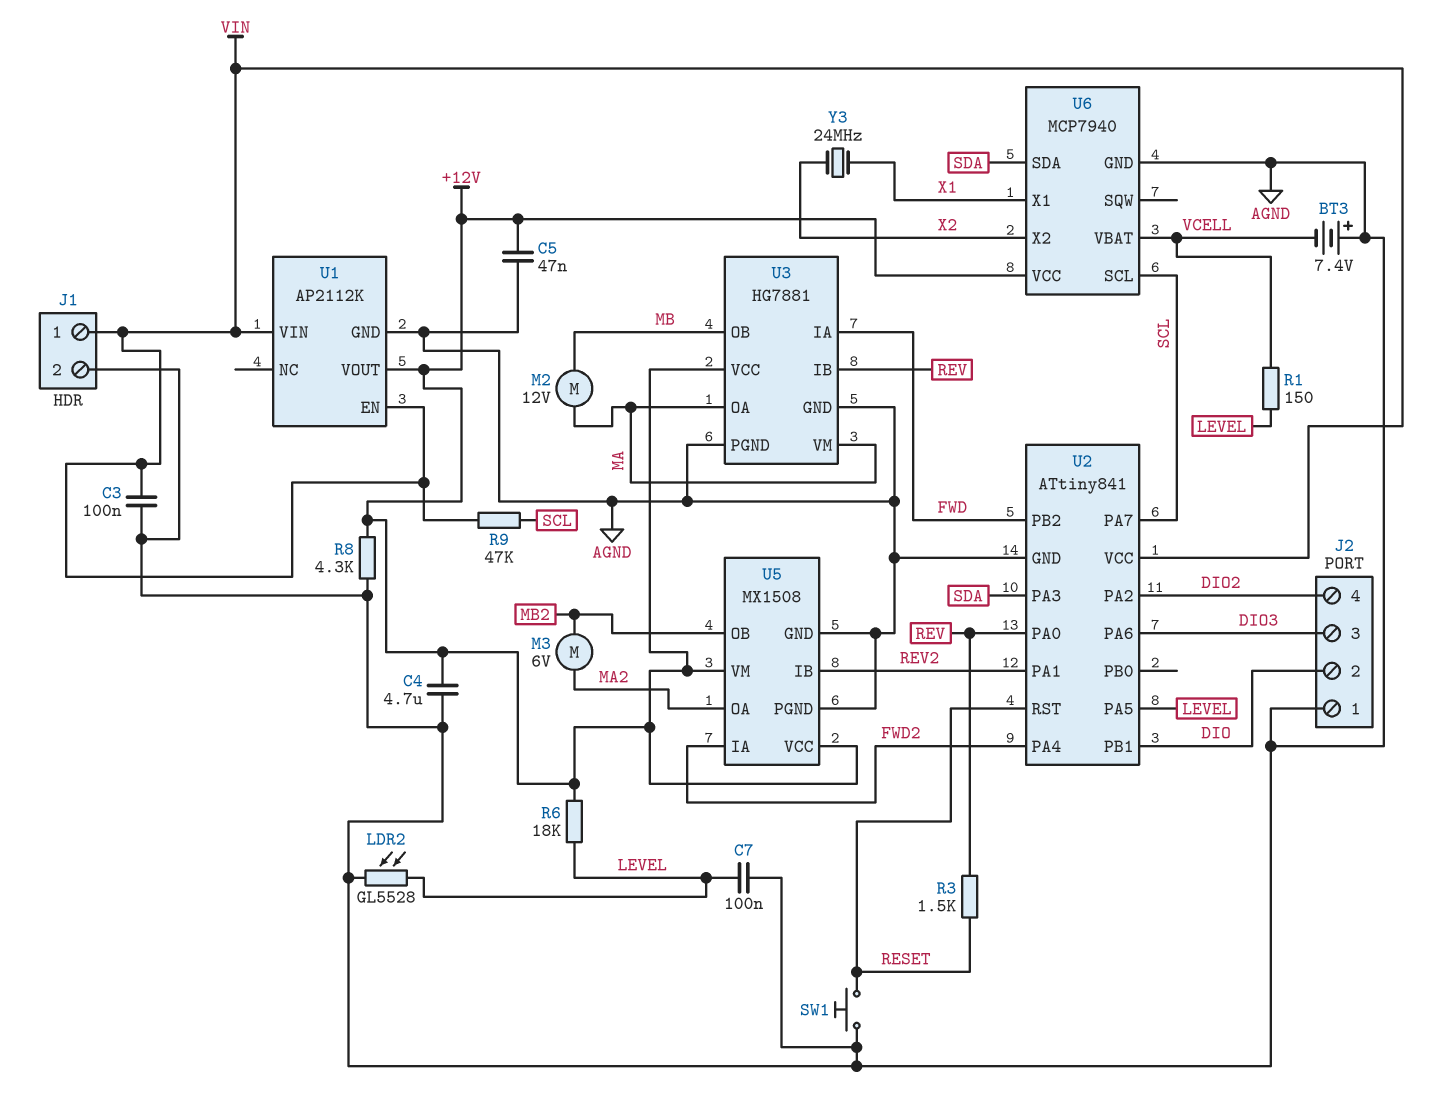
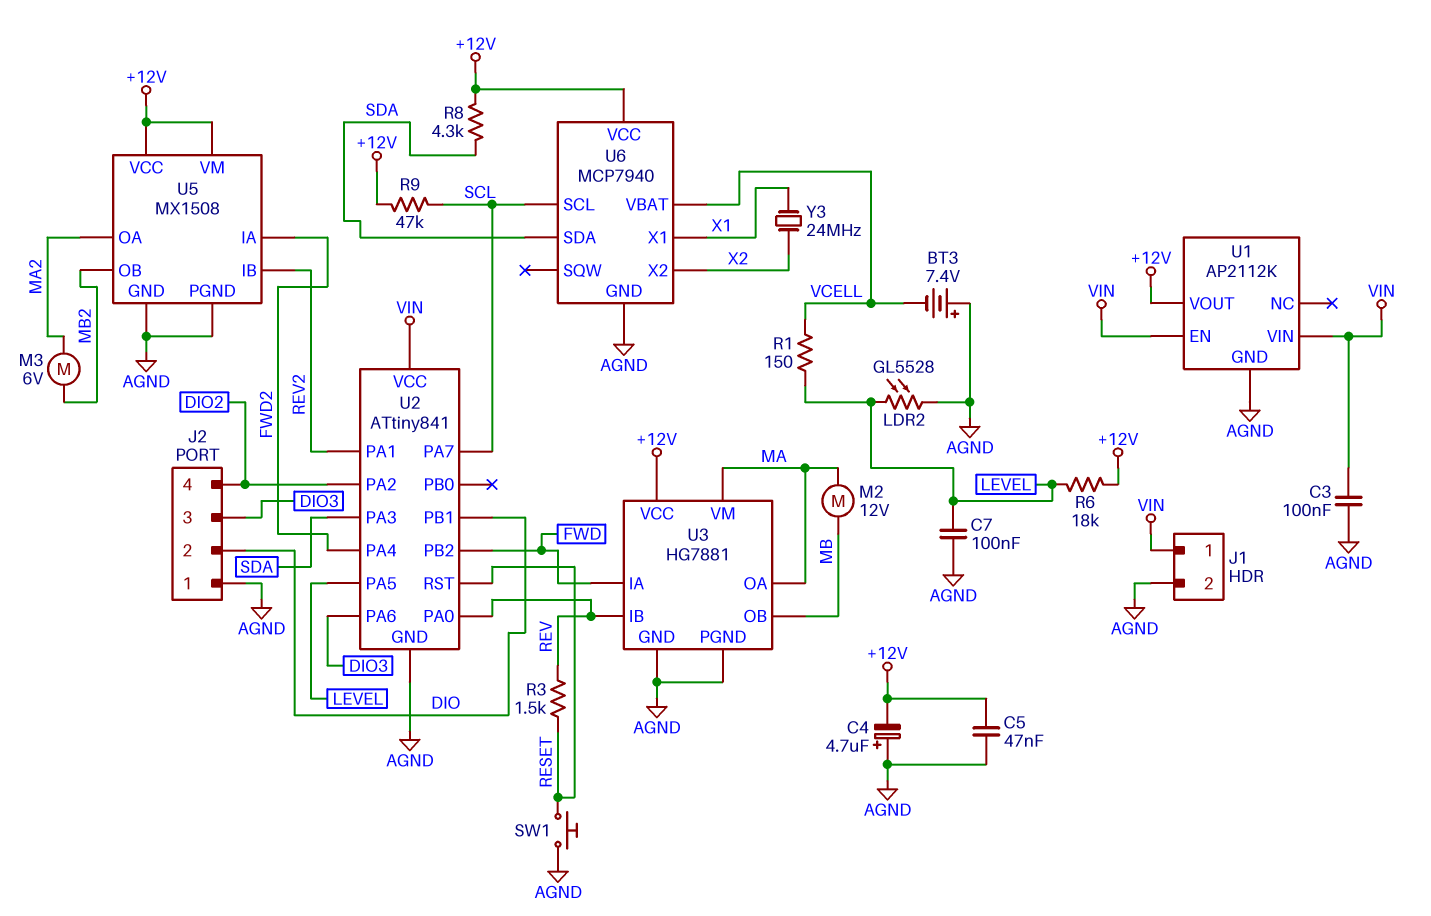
C4: 4.7uF (+12V, AGND) -> 4.7uF (plus AGND, minus +12V)
R8: 4.3k (+12V, AGND) -> 4.3k (+12V, SDA)
R9: 47k (SCL, VIN) -> 47k (+12V, SCL)

